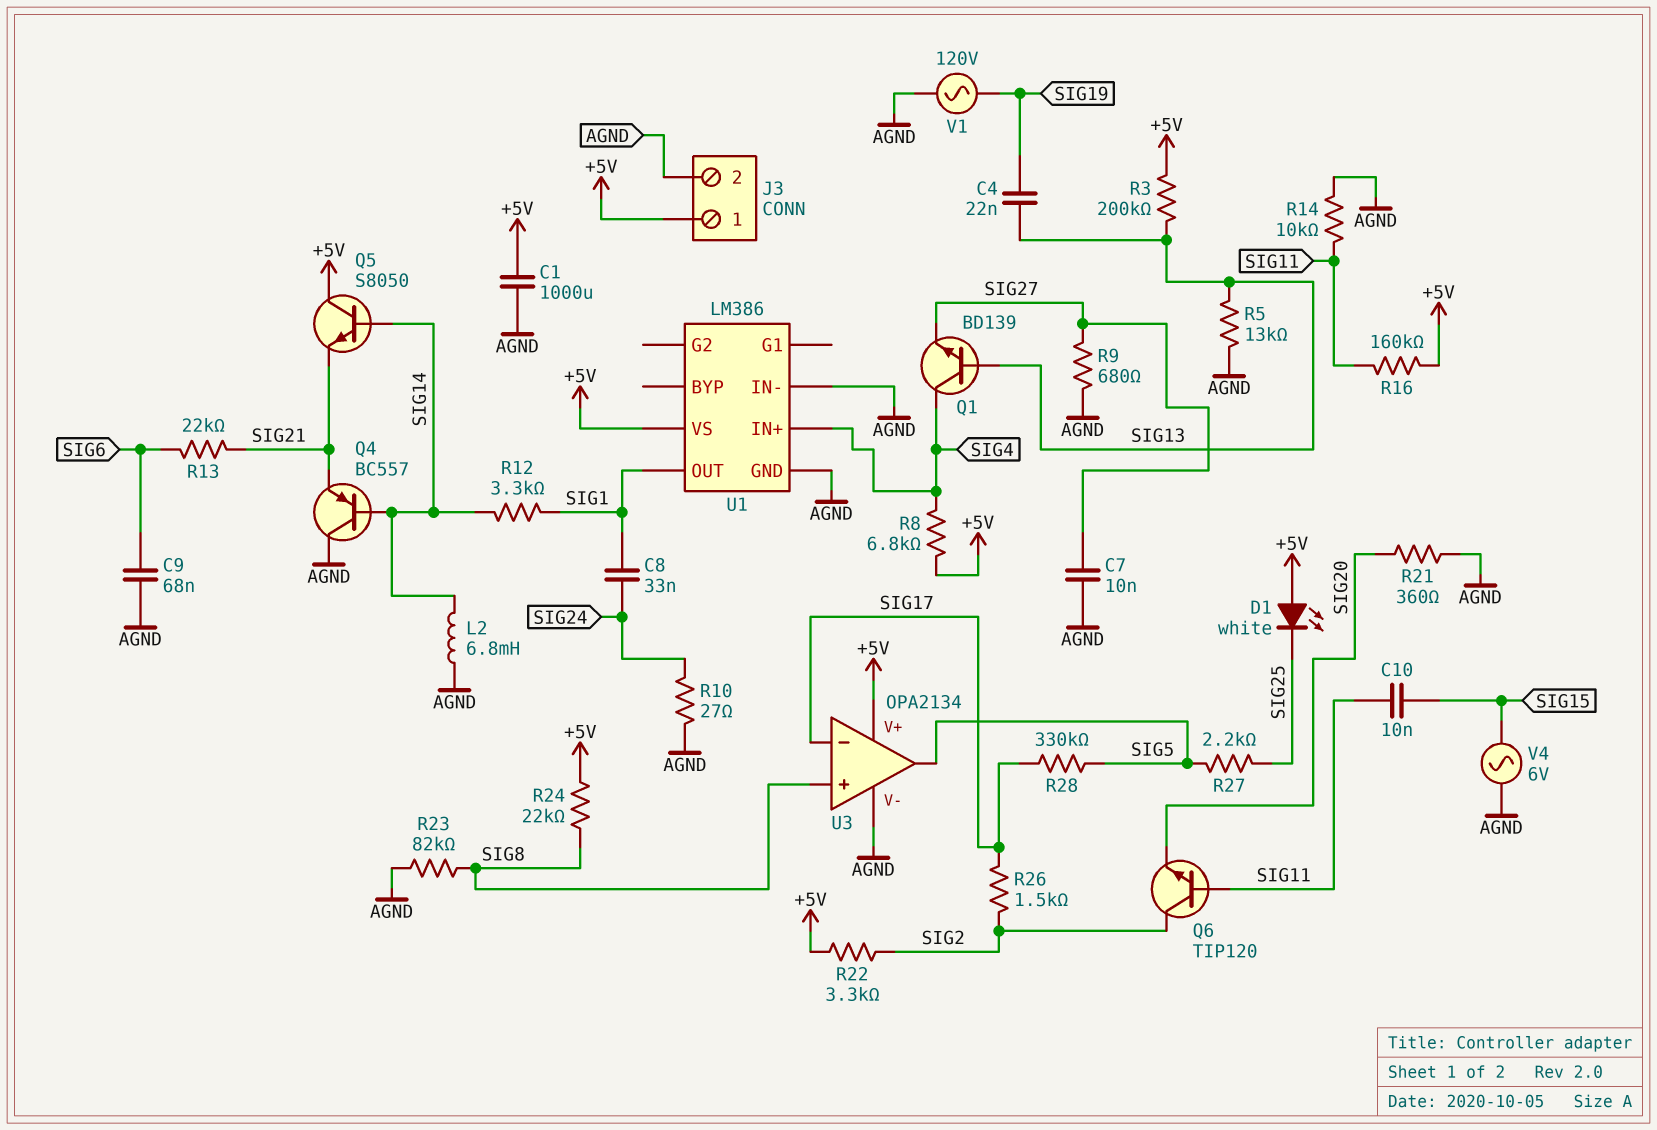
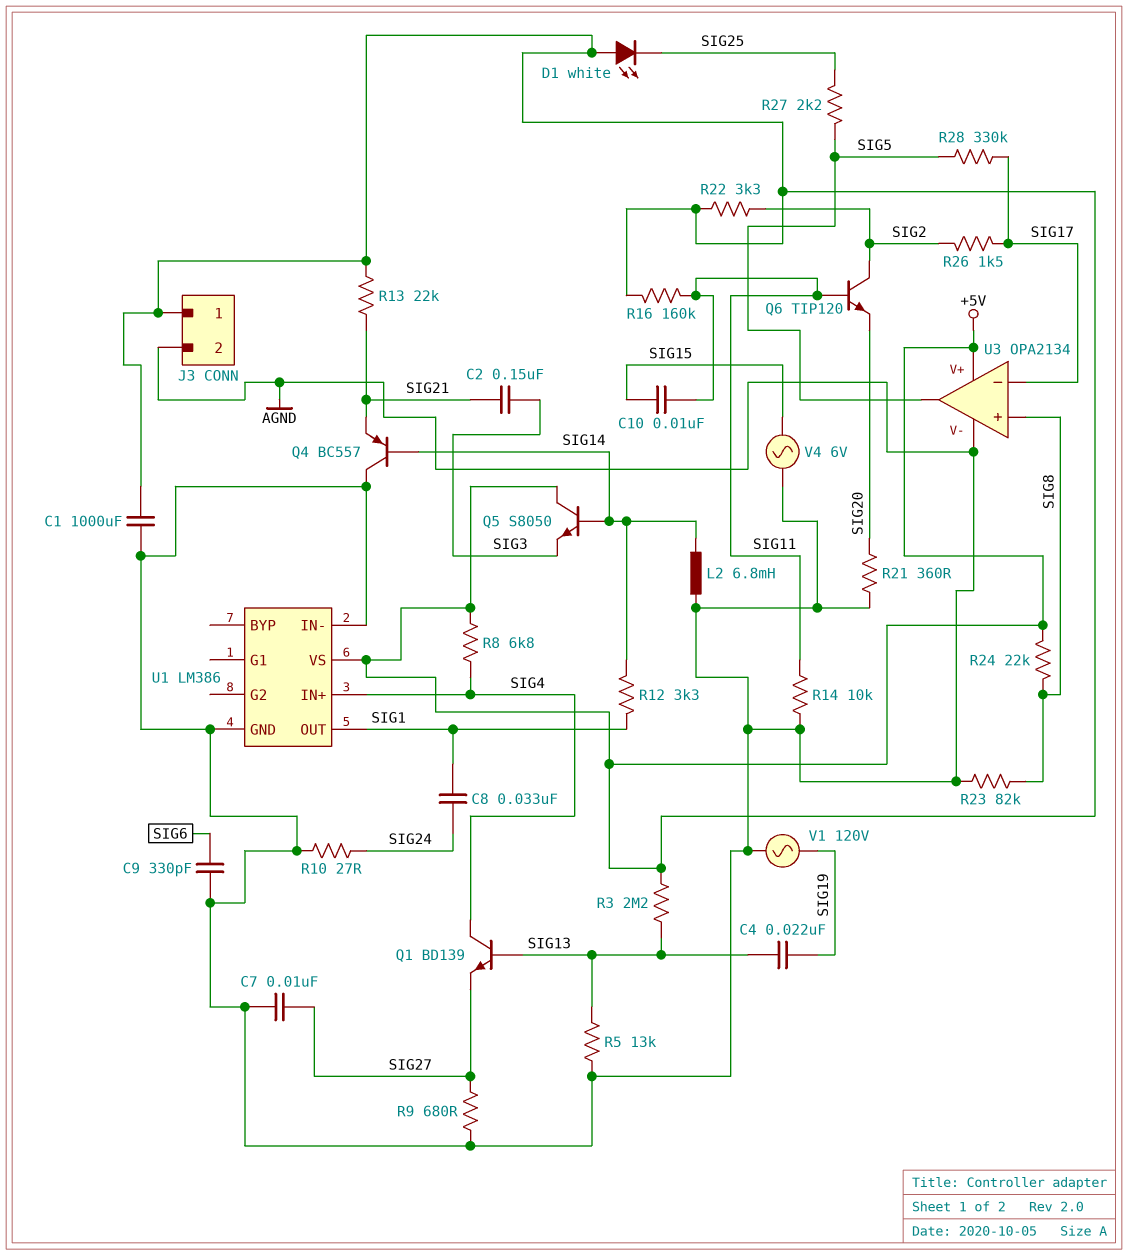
C2: none -> 150nF (SIG3, SIG21)
C9: 68nF (AGND, SIG6) -> 330pF (AGND, SIG6)
Q5: NPN S8050 (B SIG14, C +5V, E SIG21) -> NPN S8050 (B SIG14, C +5V, E SIG3)
R3: 200k (+5V, SIG13) -> 2.2M (+5V, SIG13)
R13: 22k (SIG6, SIG21) -> 22k (+5V, SIG21)

